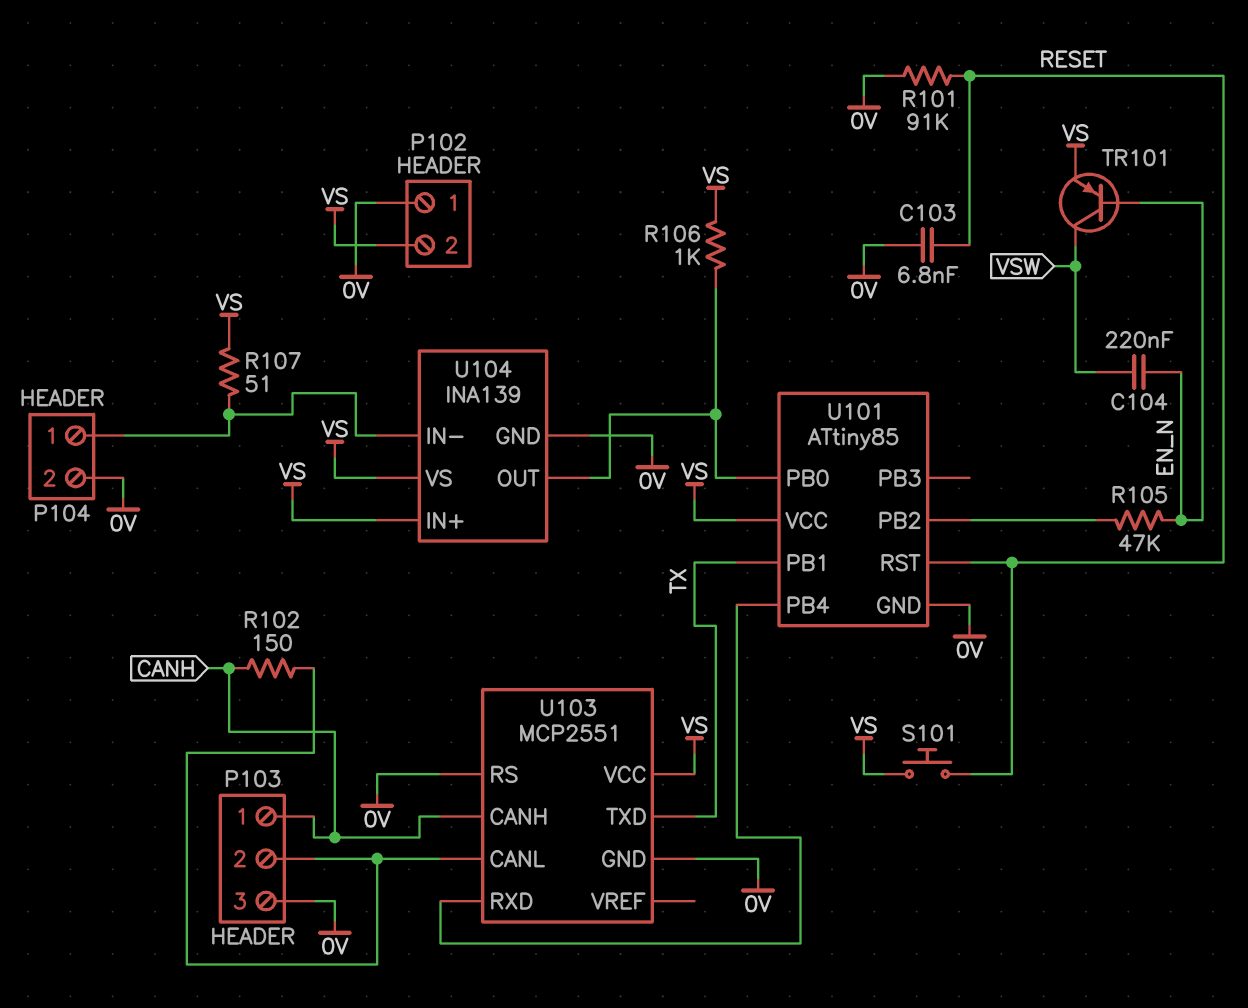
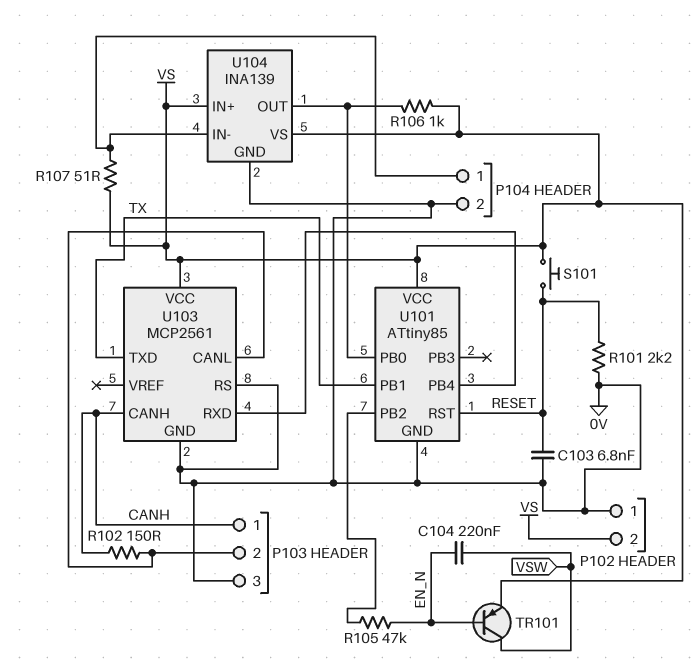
R101: 91k (0V, RESET) -> 2.2k (0V, RESET)
U103: MCP2551 -> MCP2561

